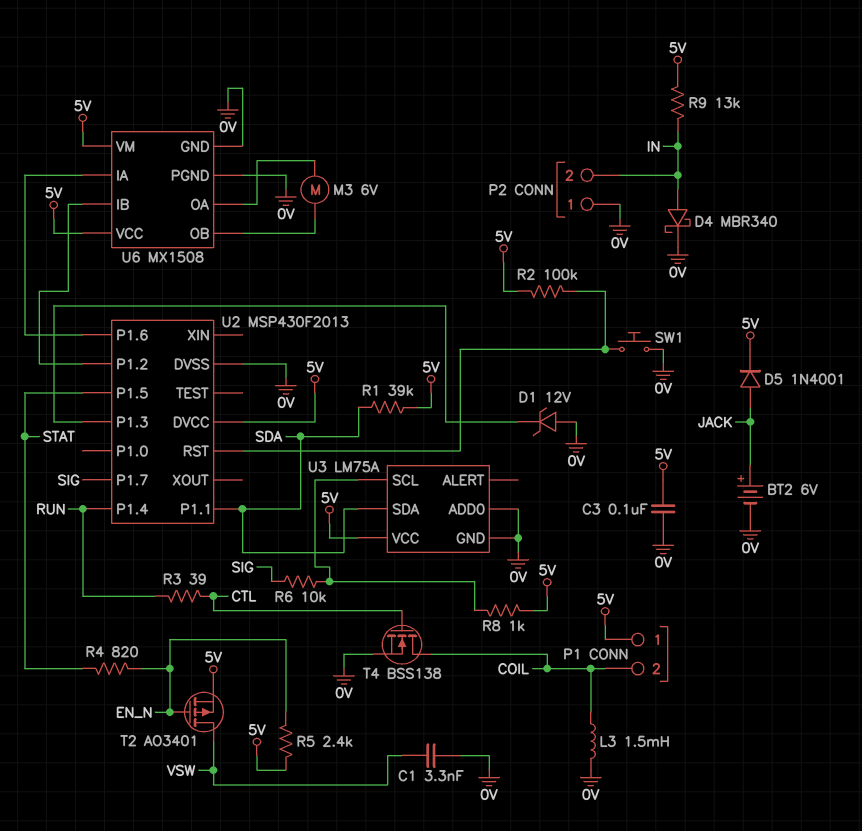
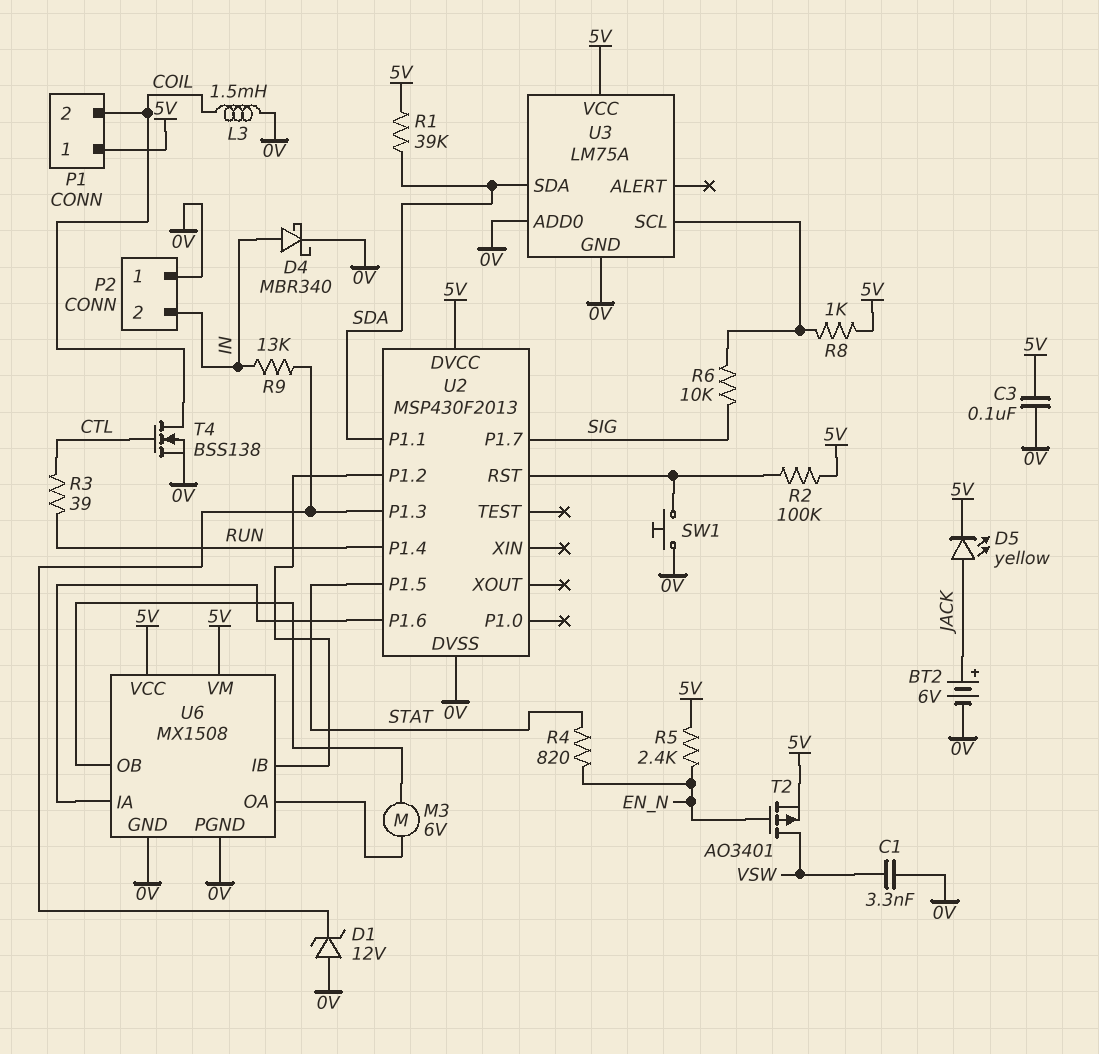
D5: diode 1N4001 (A JACK, K 5V) -> LED yellow (A JACK, K 5V)
R9: 13k (5V, IN) -> 13k (IN, U2/P1.3)

